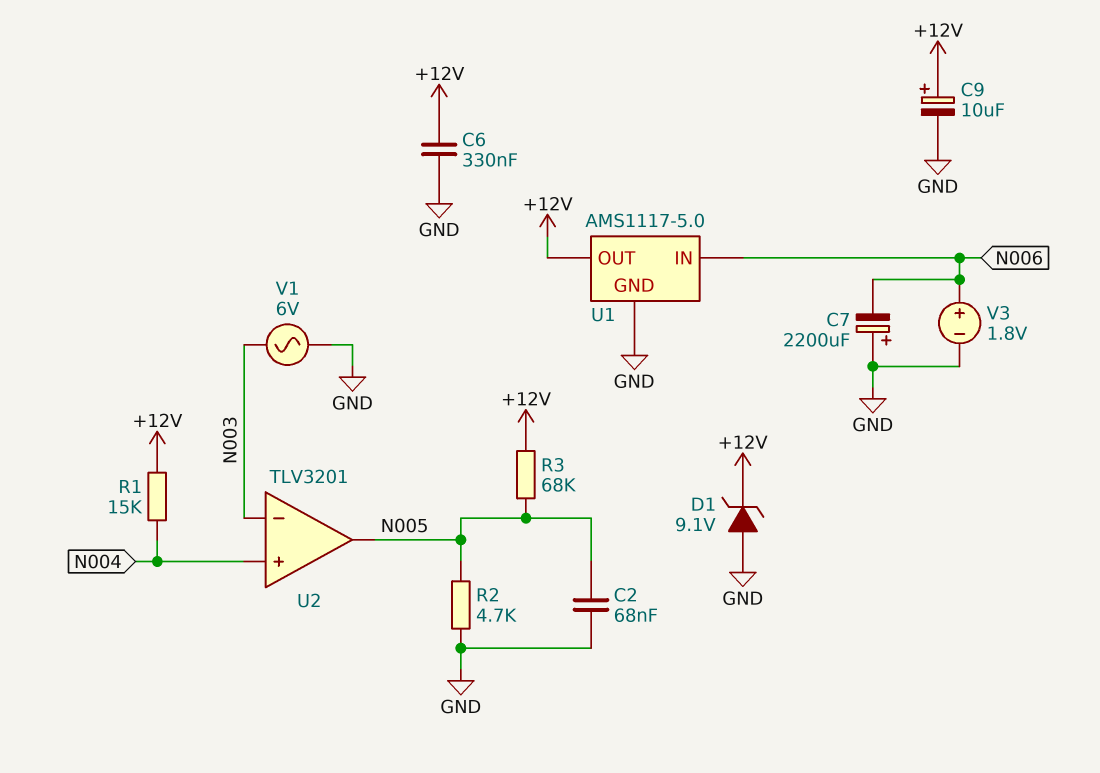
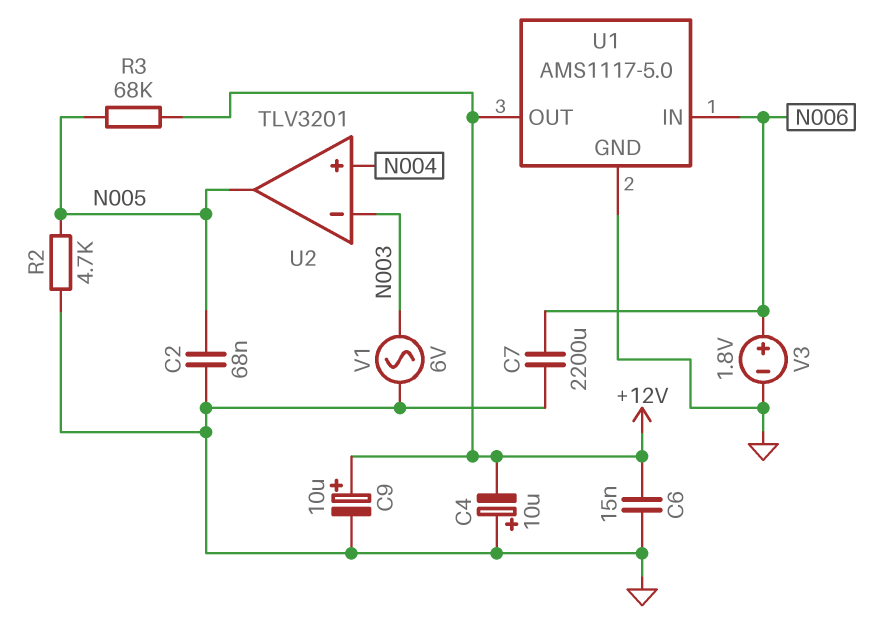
C4: none -> 10uF (plus GND, minus +12V)
C6: 330nF (+12V, GND) -> 15nF (+12V, GND)
C7: 2200uF (plus GND, minus N006) -> 2200uF (GND, N006)
D1: zener 9.1V (A GND, K +12V) -> none
R1: 15k (+12V, N004) -> none

